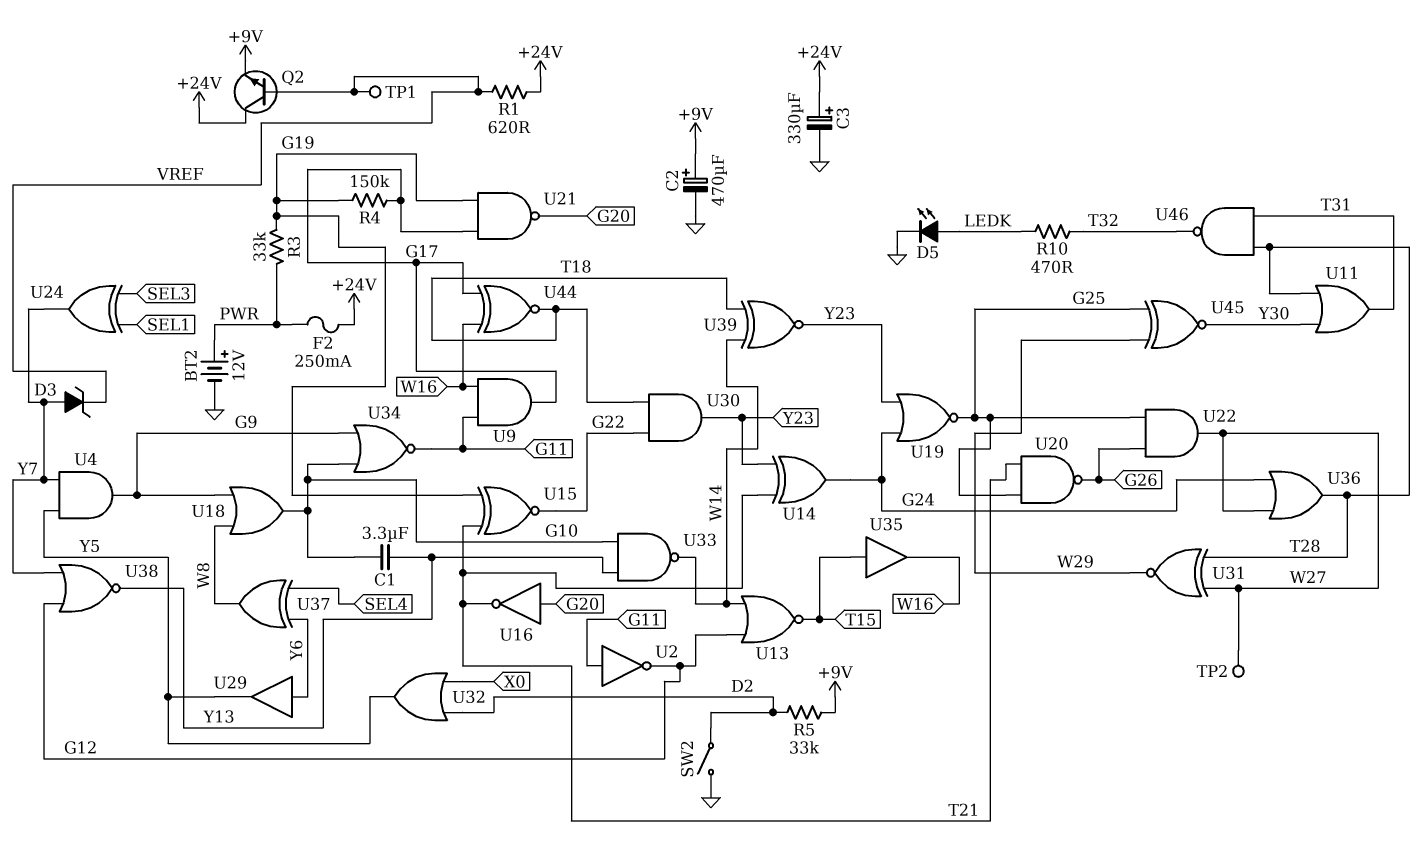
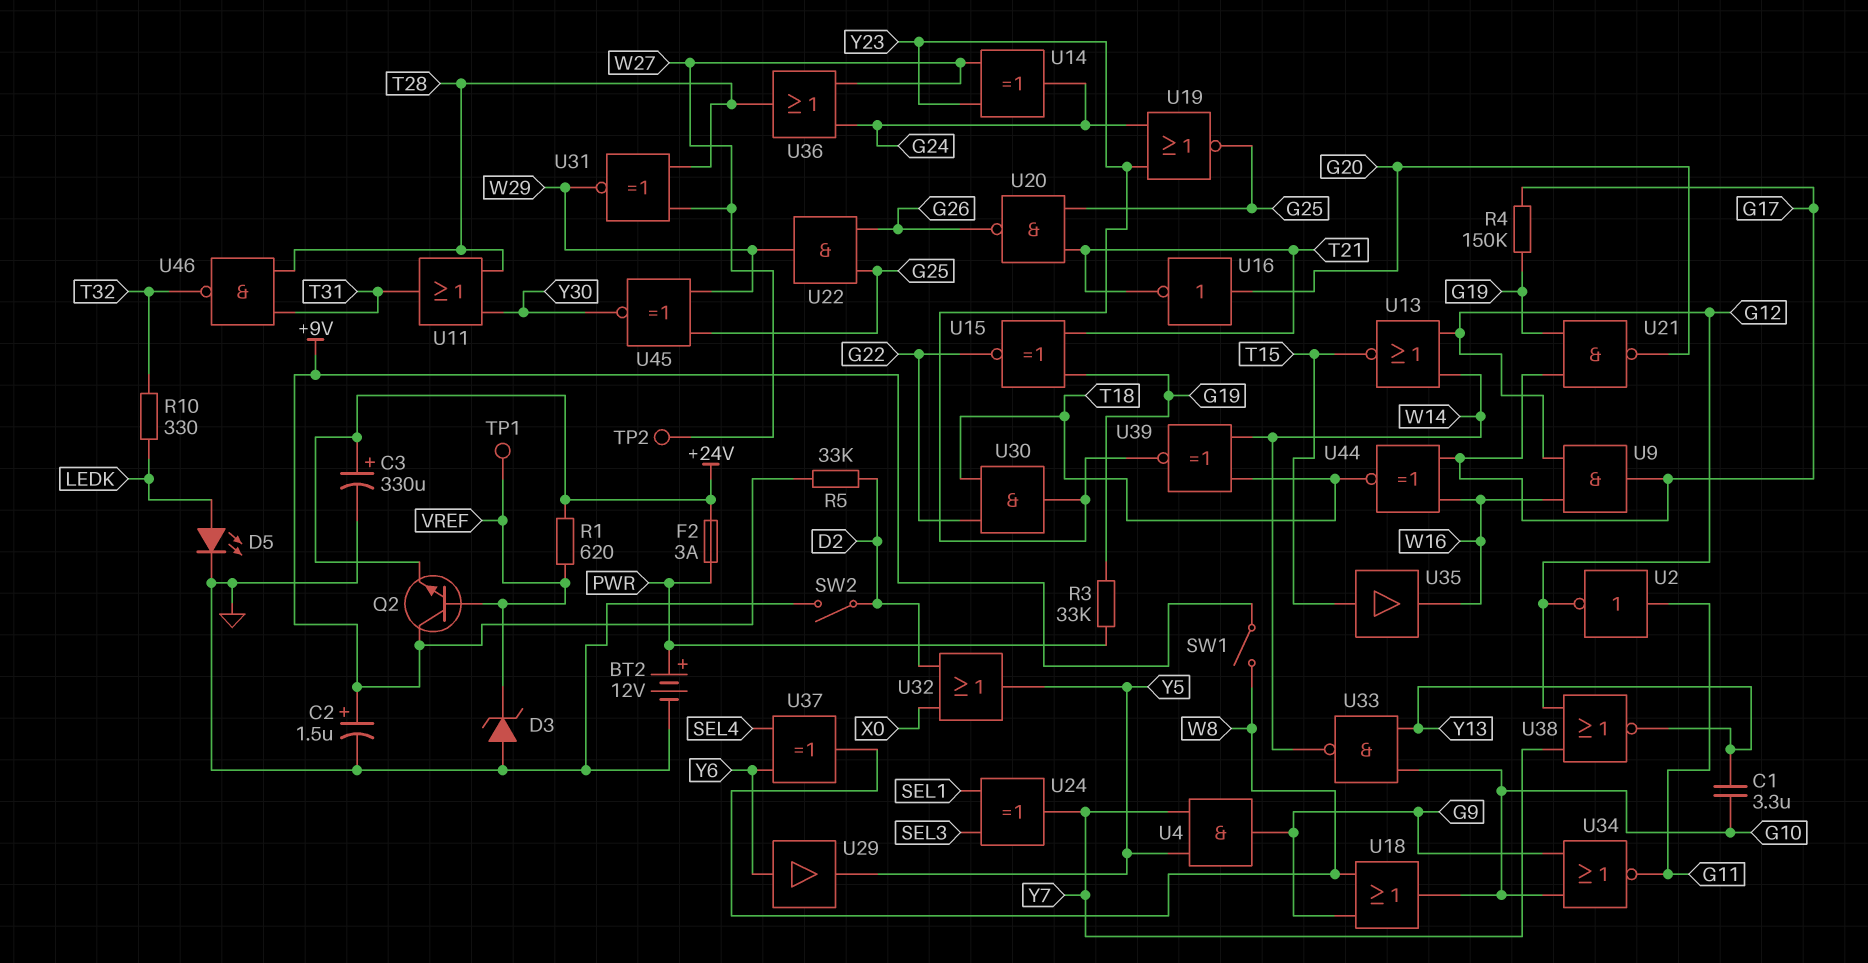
C2: 470uF (plus +9V, minus GND) -> 1.5uF (plus +9V, minus GND)
D3: zener (A Y7, K VREF) -> zener (A GND, K VREF)
F2: 250mA (+24V, PWR) -> 3A (+24V, PWR)
Q2: NPN (B VREF, C +24V, E +9V) -> NPN (B VREF, C +9V, E +24V)
R10: 470 (LEDK, T32) -> 330 (LEDK, T32)
SW1: none -> switch (+9V, W8)
U9: AND (in G11, in W16, out G17) -> AND (in G12, in W16, out G17)
U14: XOR (in T21, in Y23, out G24) -> XOR (in W27, in Y23, out G24)
U22: AND (in G25, in G26, out W27) -> AND (in G25, in G26, out W29)

